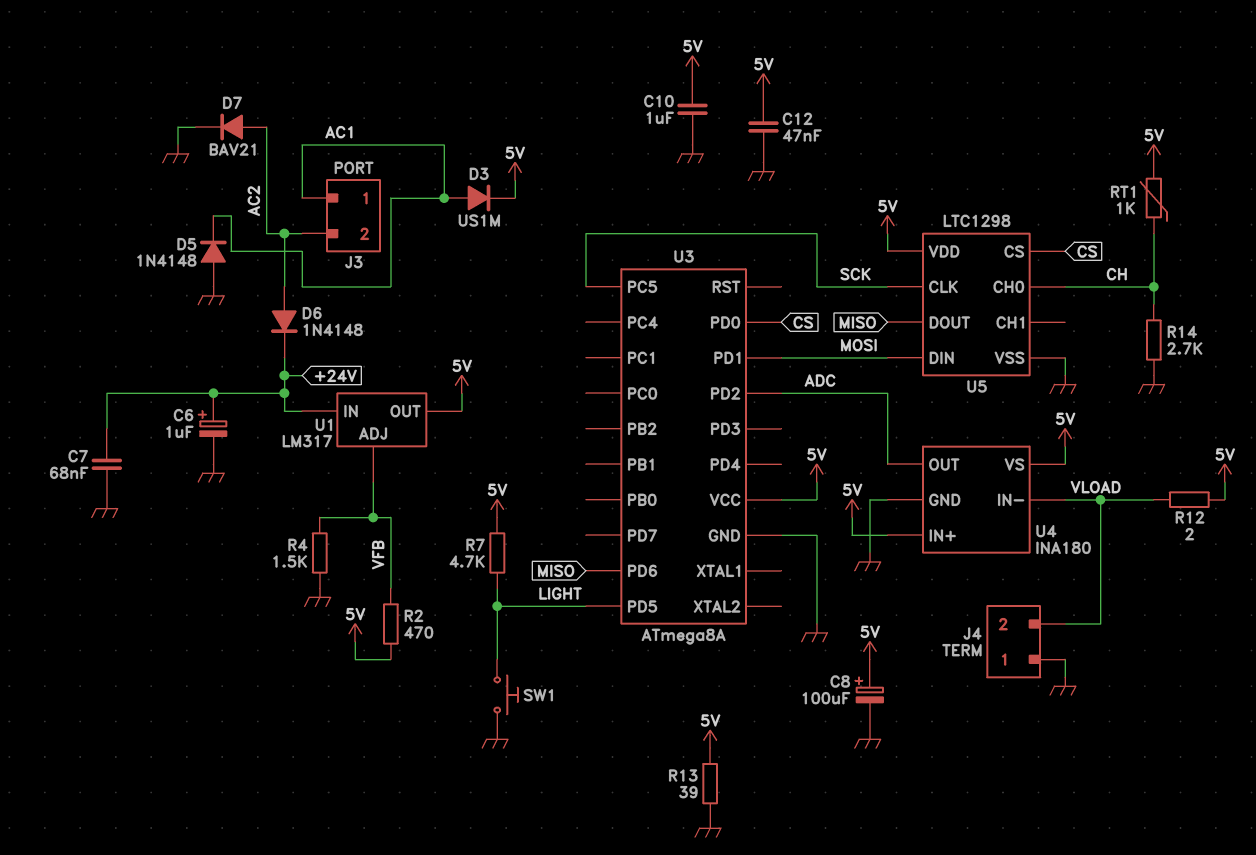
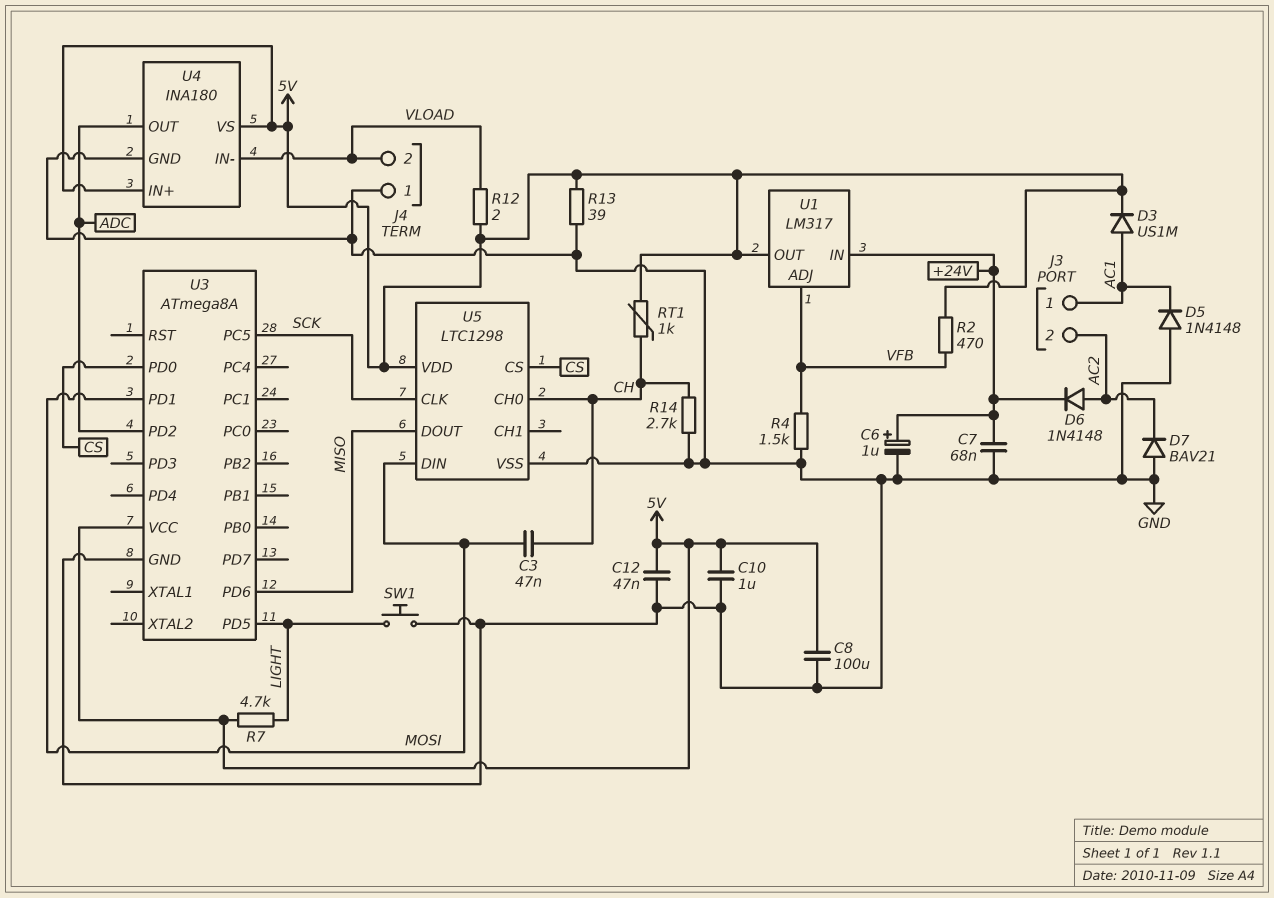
C3: none -> 47nF (CH, MOSI)
C8: 100uF (plus 5V, minus GND) -> 100uF (5V, GND)
D7: diode BAV21 (A AC2, K GND) -> diode BAV21 (A GND, K AC2)

